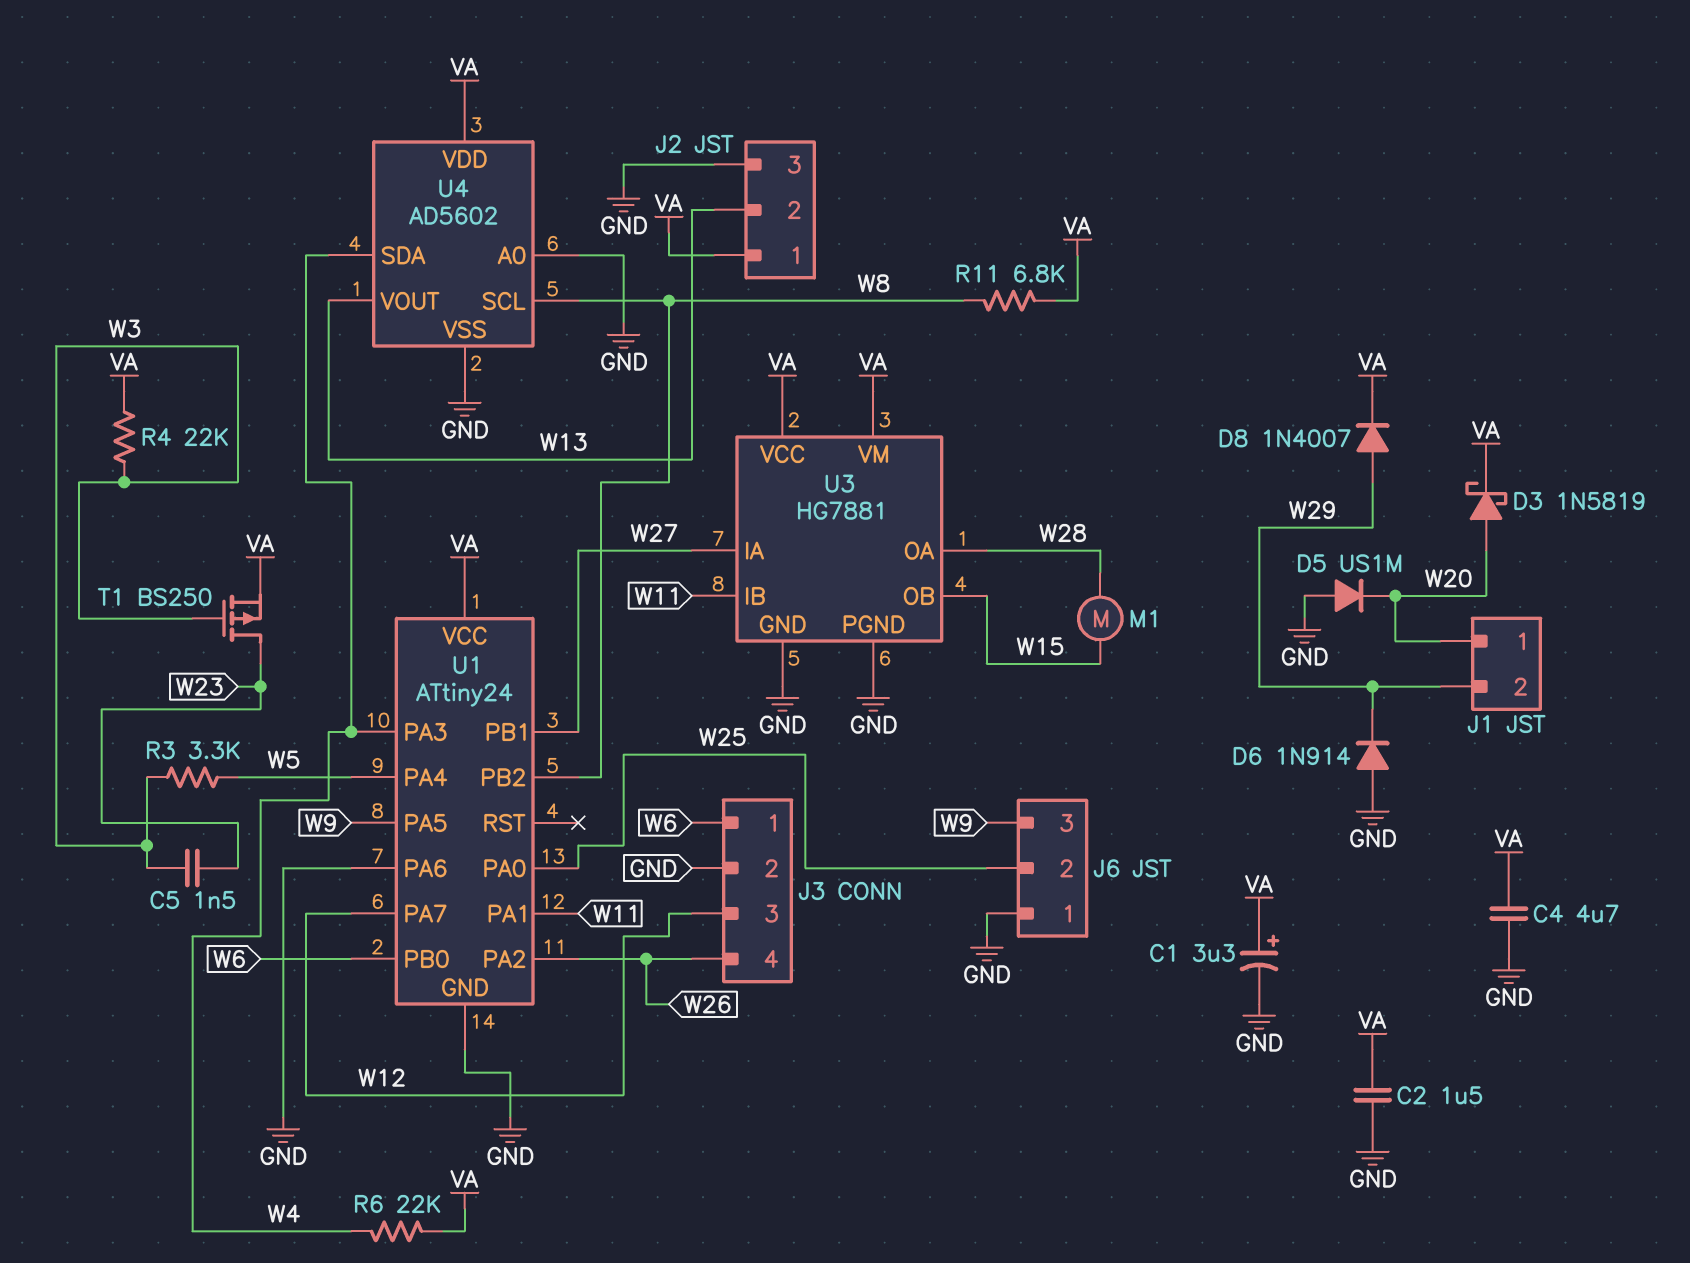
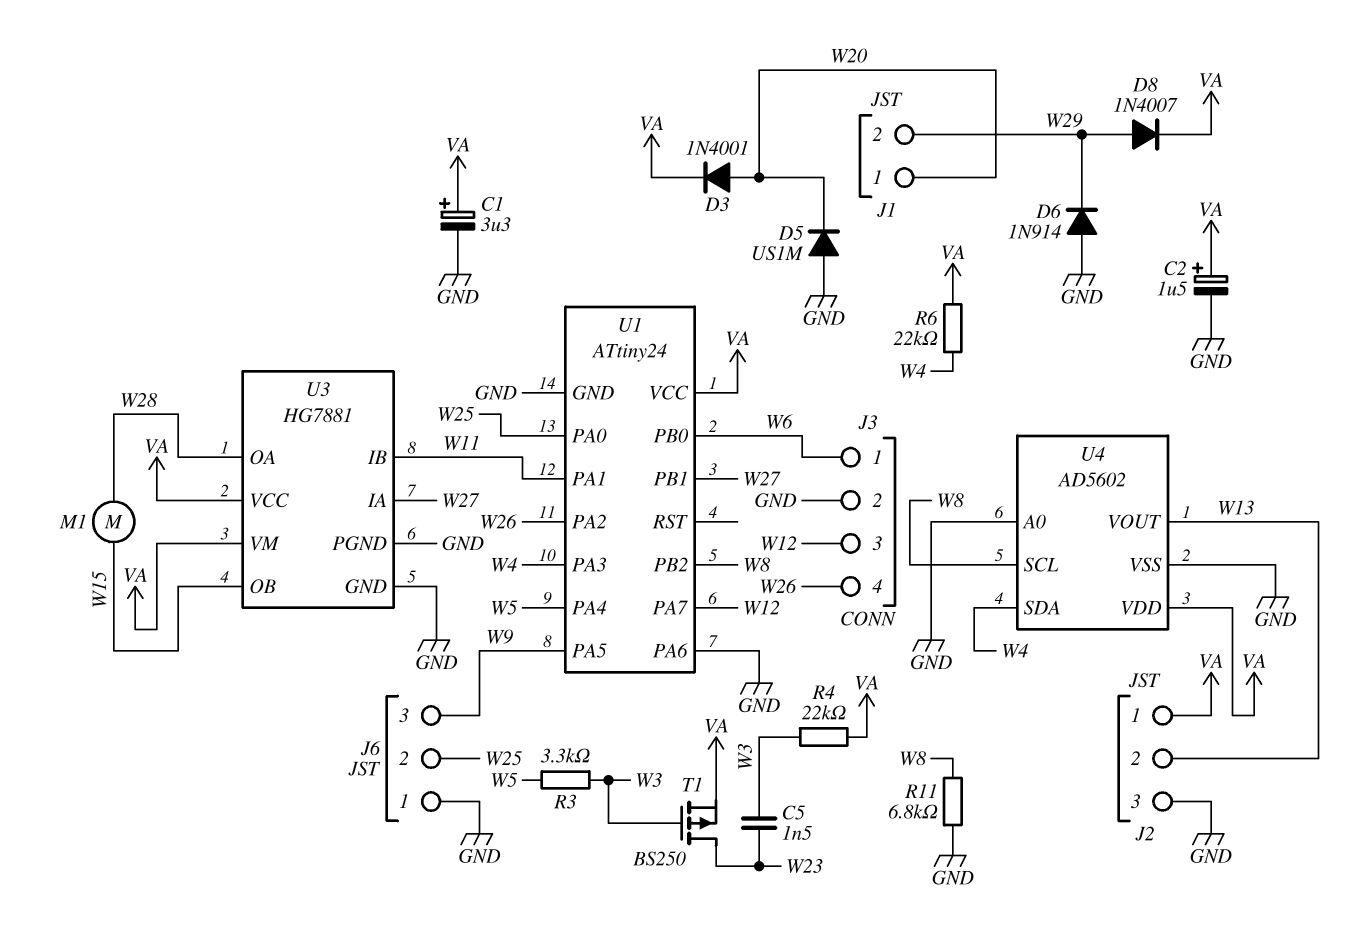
C2: 1.5uF (GND, VA) -> 1.5uF (plus VA, minus GND)
C4: 4.7uF (GND, VA) -> none
D3: schottky 1N5819 (A W20, K VA) -> diode 1N4001 (A W20, K VA)
R11: 6.8k (VA, W8) -> 6.8k (GND, W8)

